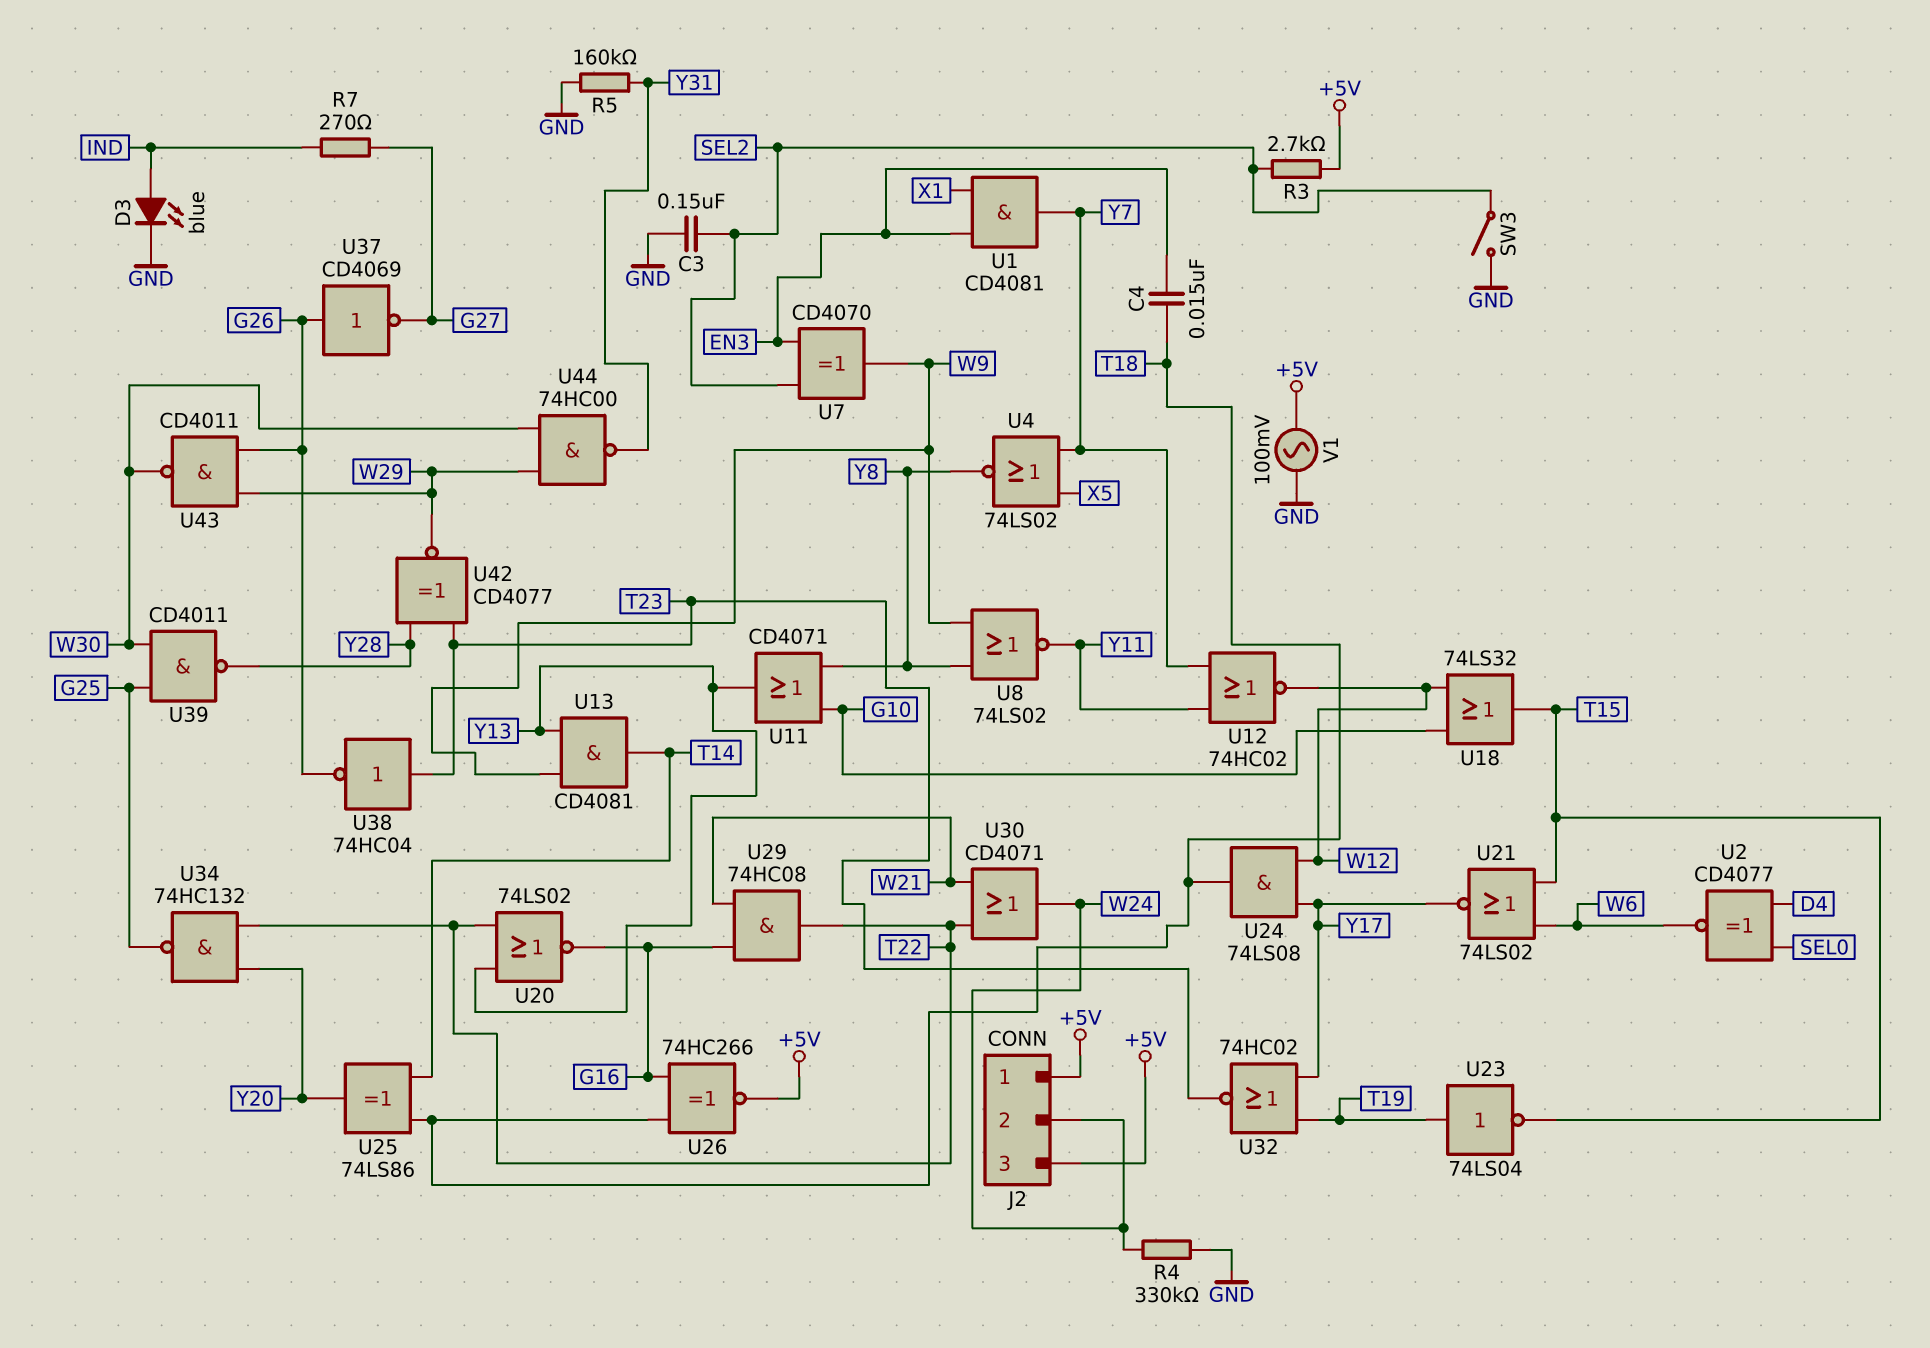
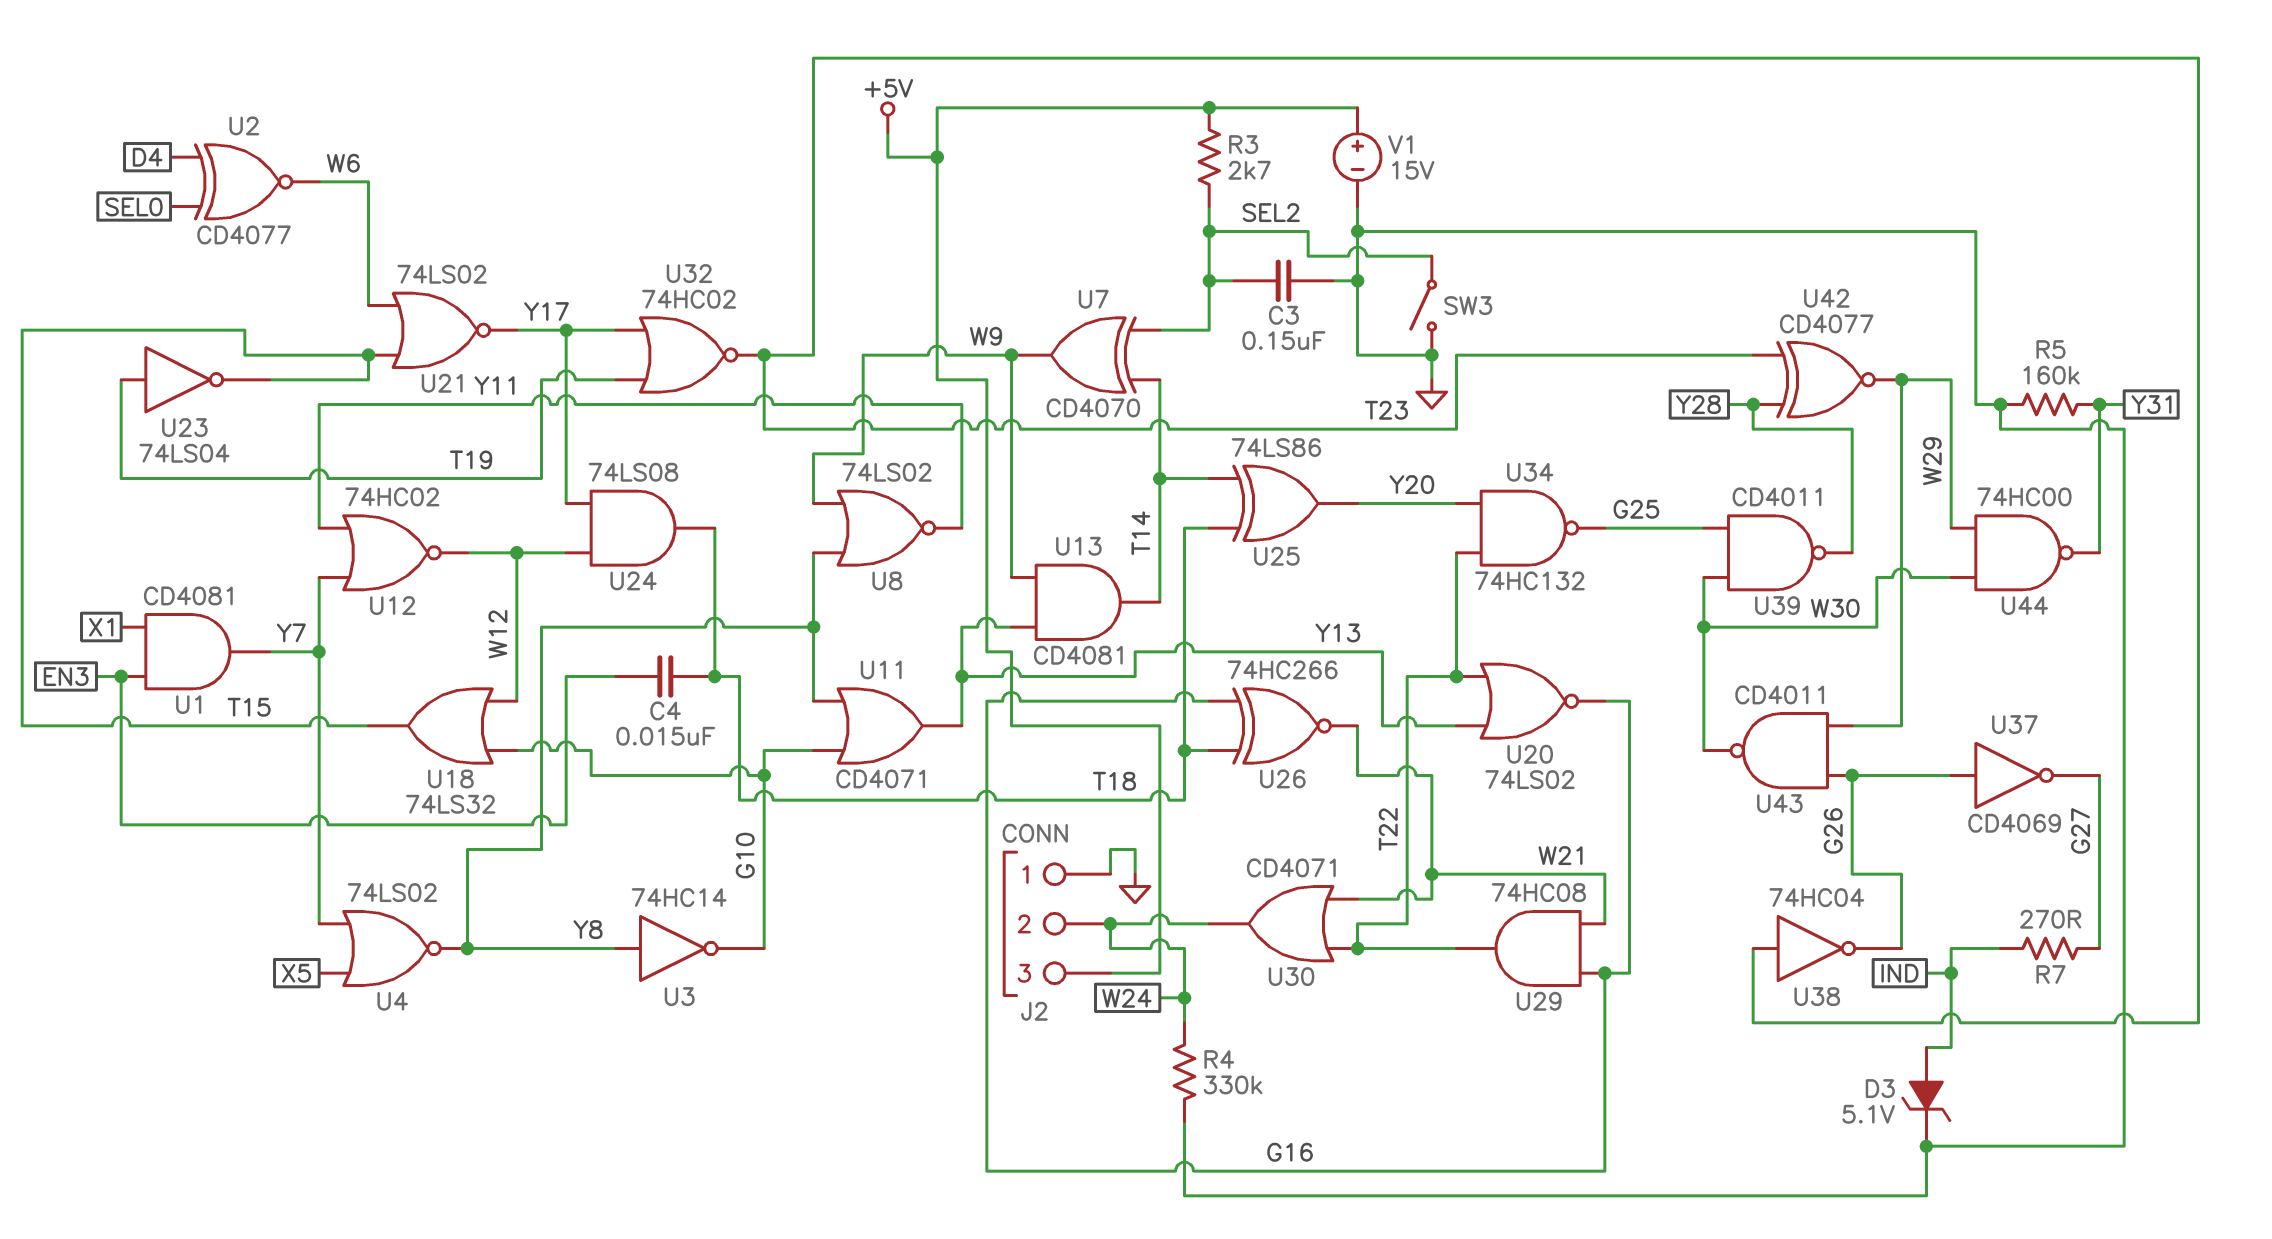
D3: LED blue (A IND, K GND) -> zener 5.1V (A IND, K GND)
J2 pin 1: +5V -> GND
U3: none -> NOT 74HC14 (in Y8, out G10)
U7: XOR CD4070 (in EN3, in SEL2, out W9) -> XOR CD4070 (in SEL2, in T14, out W9)
U26: XNOR 74HC266 (in G16, in T18, out +5V) -> XNOR 74HC266 (in G16, in T18, out W21)
V1: AC 100mV (+5V, GND) -> 15V (plus +5V, minus GND)

